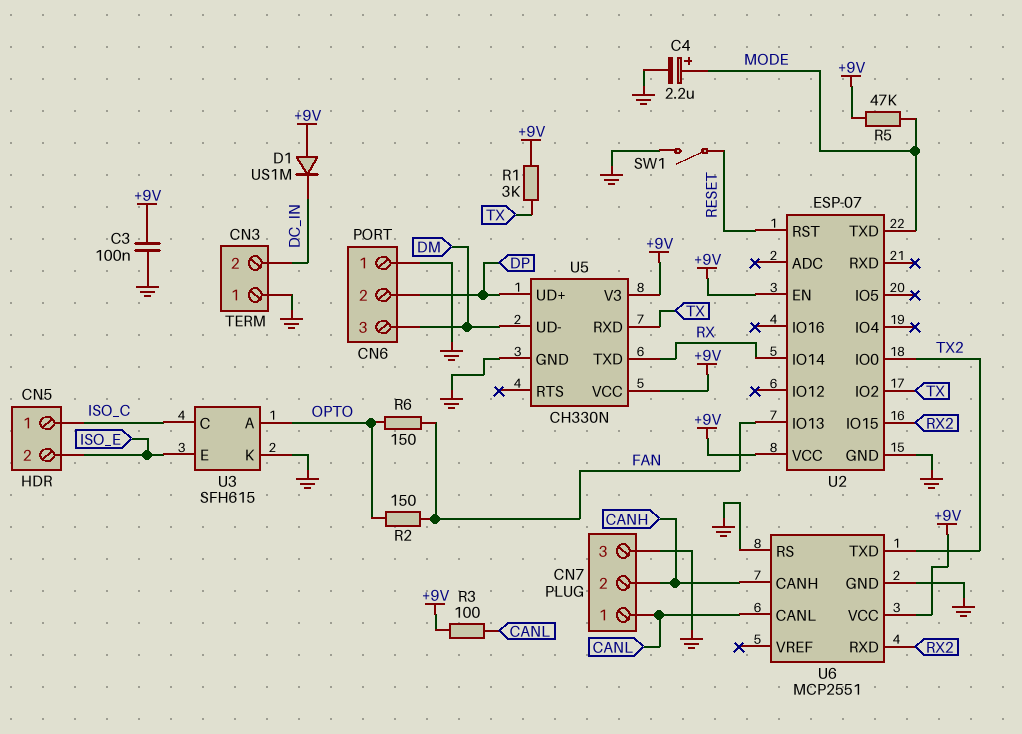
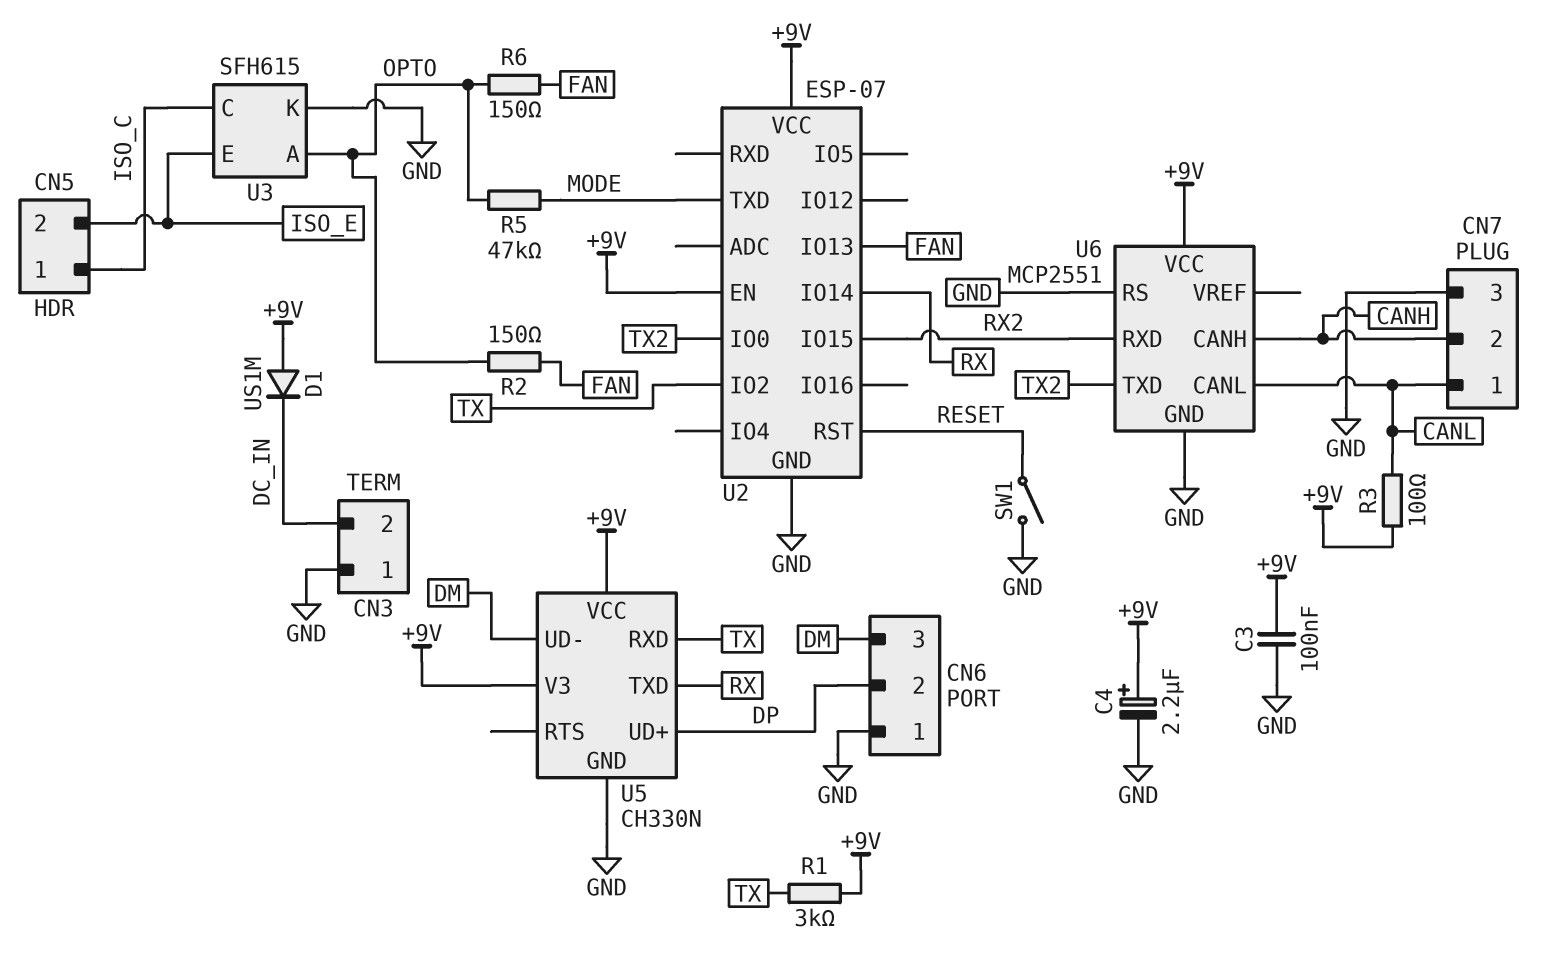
C4: 2.2uF (plus MODE, minus GND) -> 2.2uF (plus +9V, minus GND)
R5: 47k (+9V, MODE) -> 47k (MODE, OPTO)

